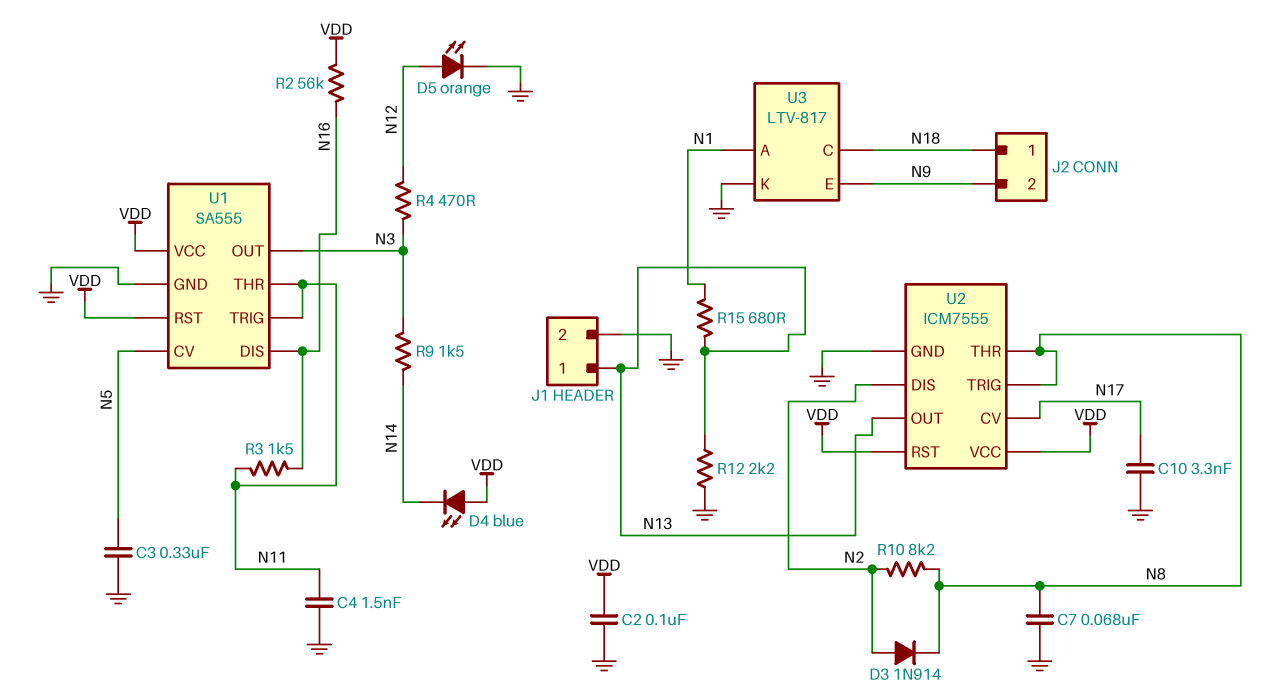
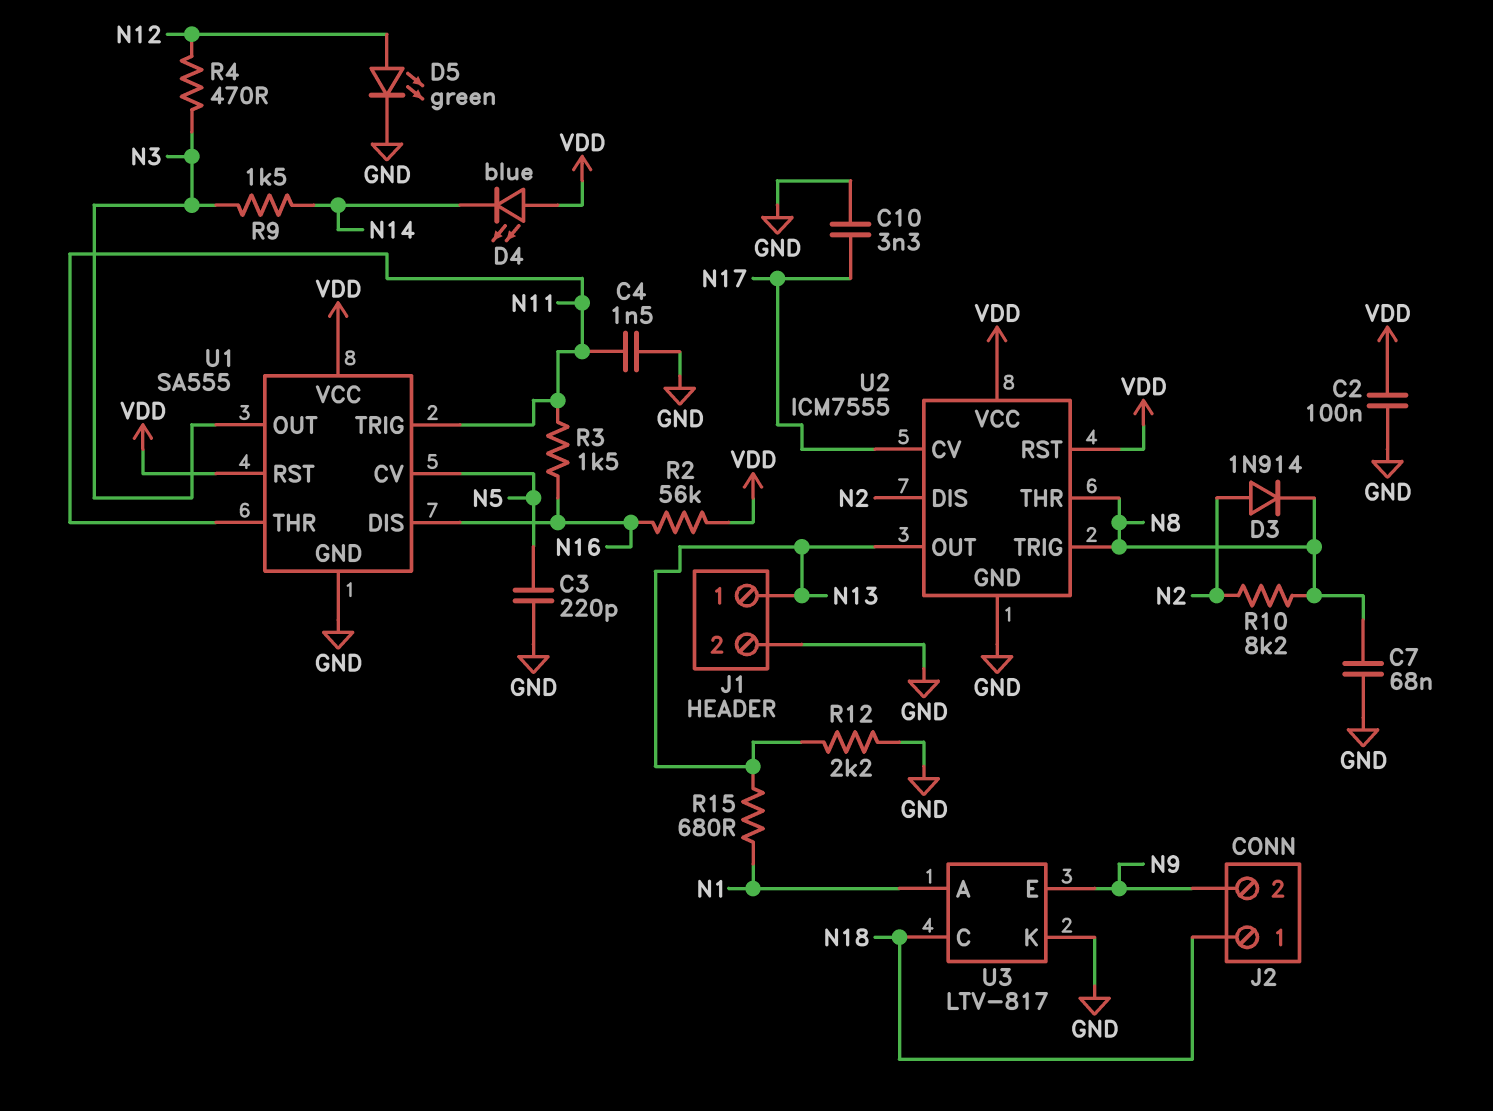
C3: 330nF (GND, N5) -> 220pF (GND, N5)
D5: LED orange (A N12, K GND) -> LED green (A N12, K GND)

